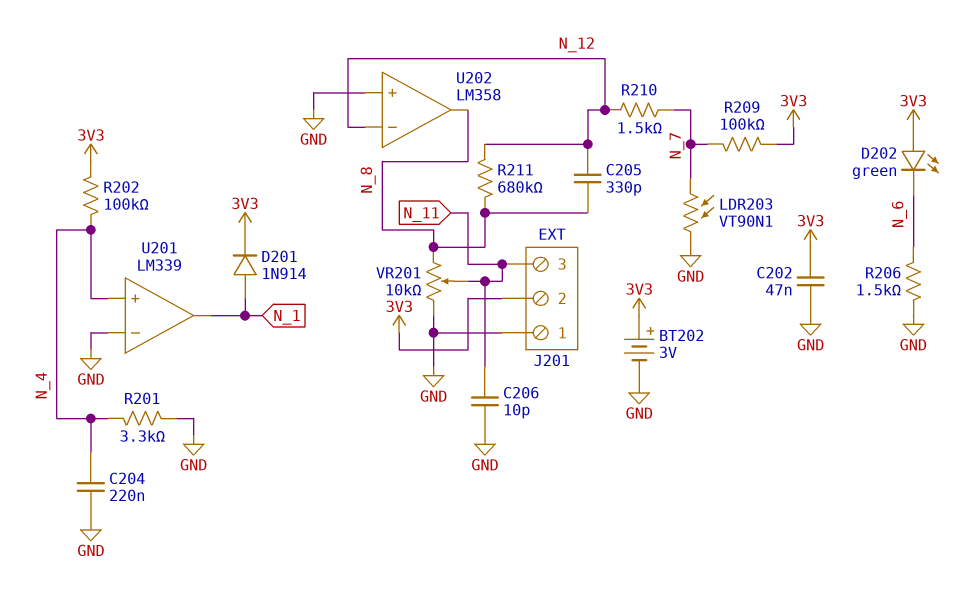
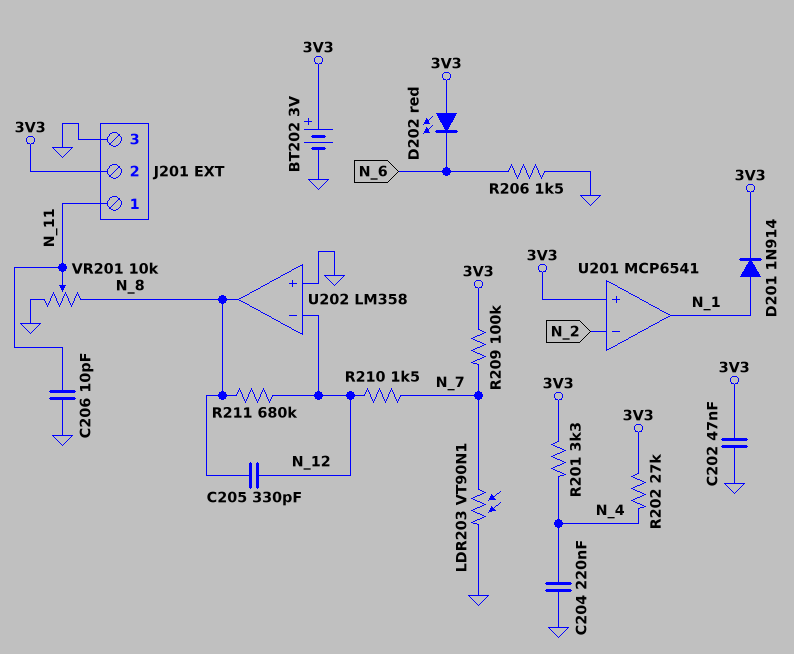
D202: LED green (A 3V3, K N_6) -> LED red (A 3V3, K N_6)
J201 pin 1: GND -> N_11
J201 pin 3: N_11 -> GND
R201: 3.3k (GND, N_4) -> 3.3k (3V3, N_4)
R202: 100k (3V3, N_4) -> 27k (3V3, N_4)
U201: LM339 -> MCP6541
U201 pin in+: N_4 -> 3V3
U201 pin in-: GND -> N_2

